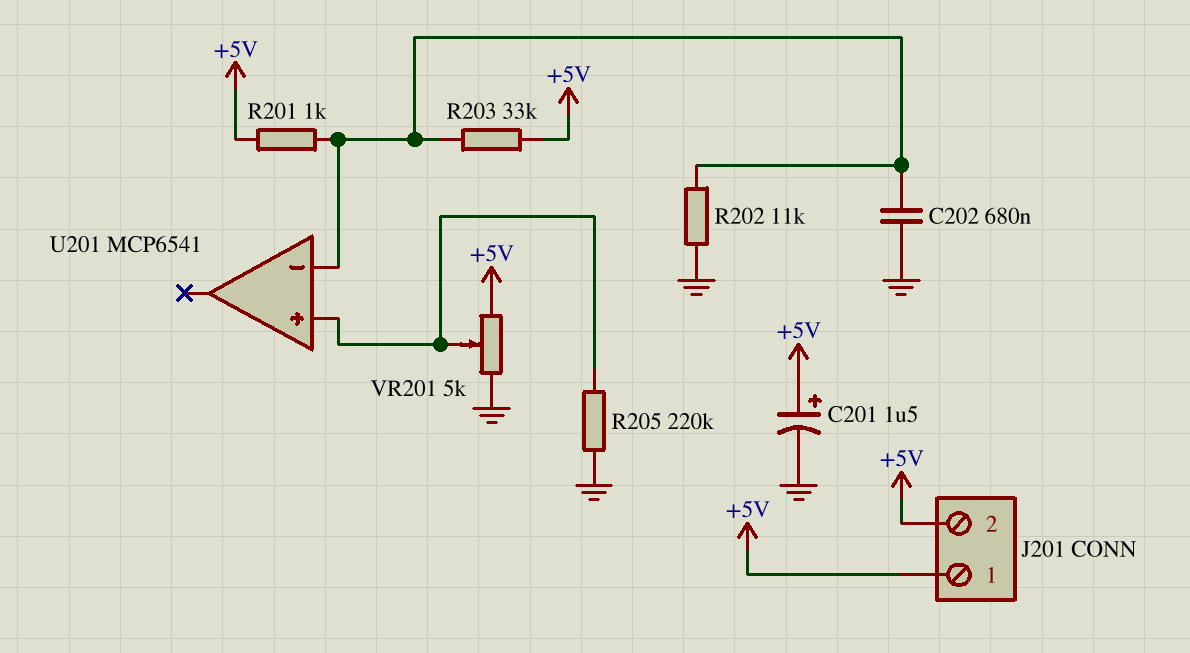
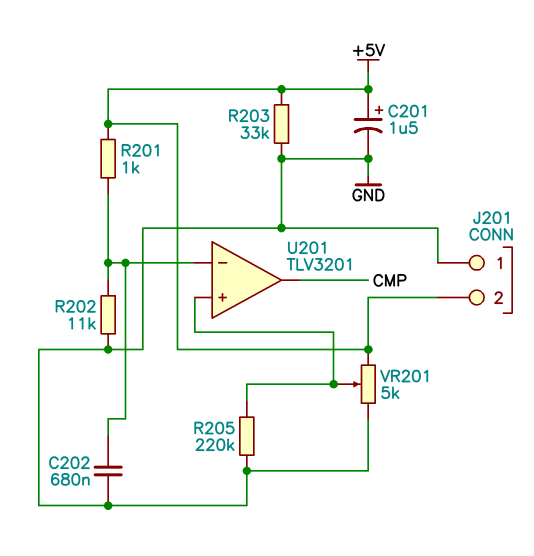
J201 pin 1: +5V -> GND
R203: 33k (+5V, U201/in-) -> 33k (+5V, GND)
U201: MCP6541 -> TLV3201
U201 pin out: none -> CMP

